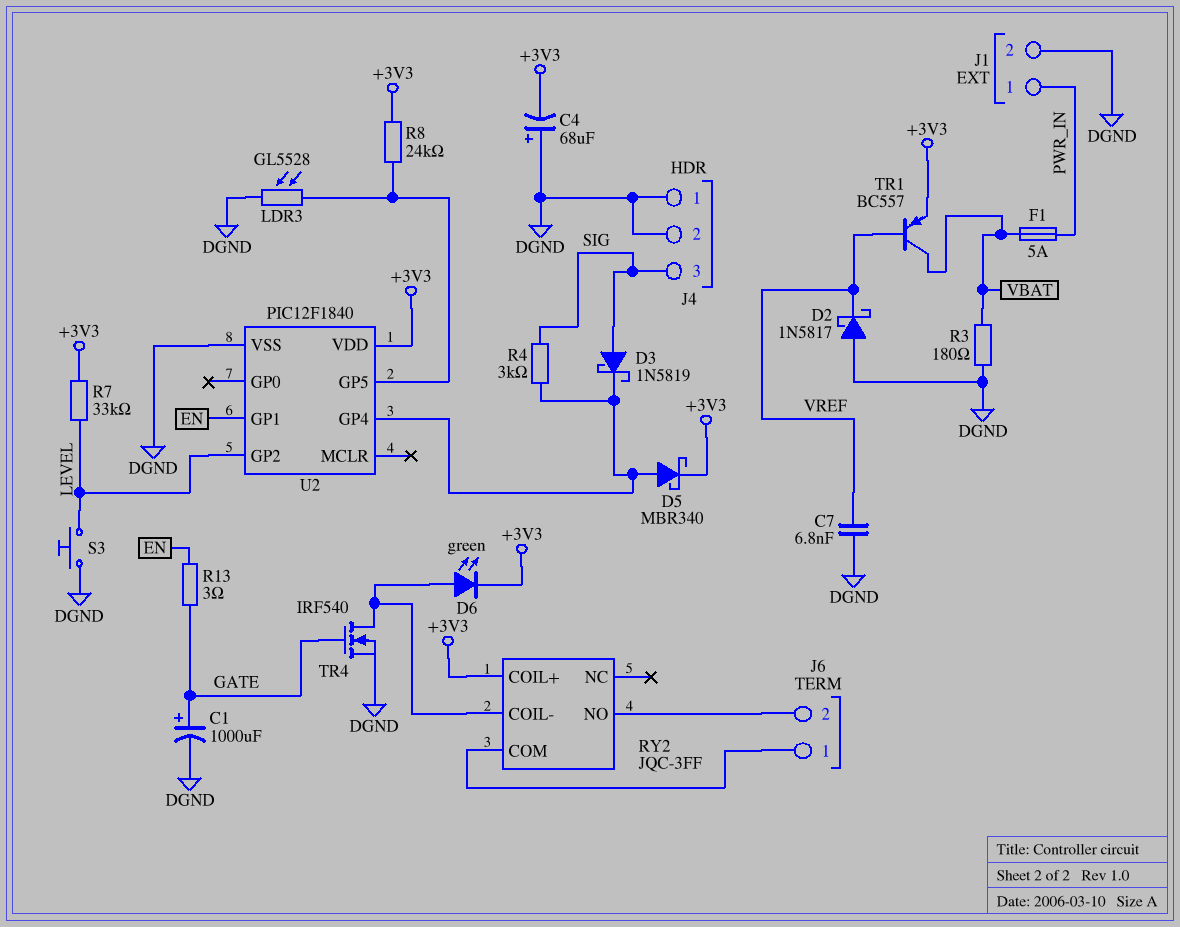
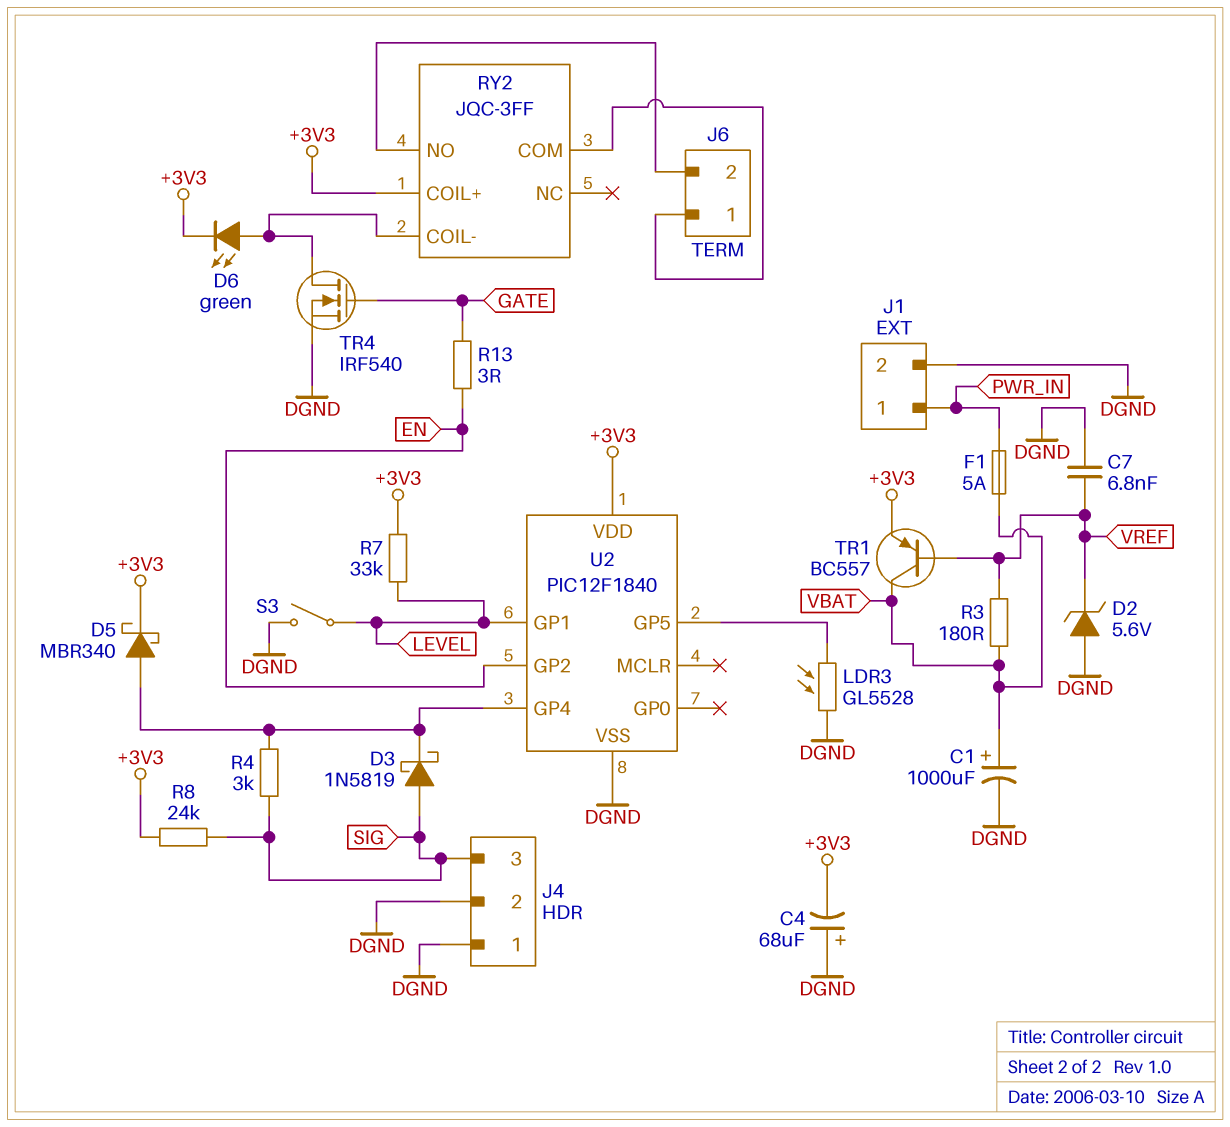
C1: 1000uF (plus GATE, minus DGND) -> 1000uF (plus VBAT, minus DGND)
D2: schottky 1N5817 (A DGND, K VREF) -> zener 5.6V (A DGND, K VREF)
R3: 180 (DGND, VBAT) -> 180 (VBAT, VREF)
R8: 24k (+3V3, U2/GP5) -> 24k (+3V3, SIG)
S3: button (DGND, LEVEL) -> switch (DGND, LEVEL)
U2 pin GP1: EN -> LEVEL
U2 pin GP2: LEVEL -> EN

